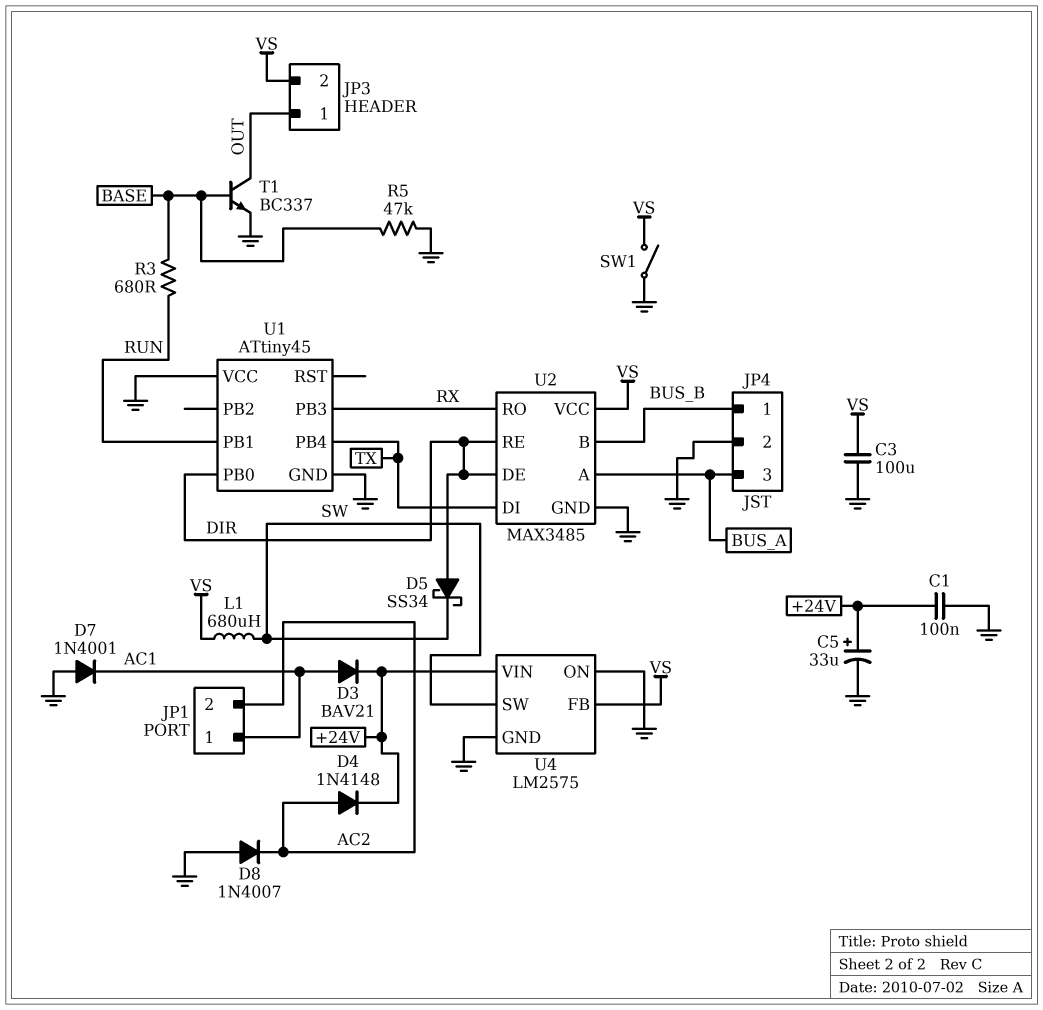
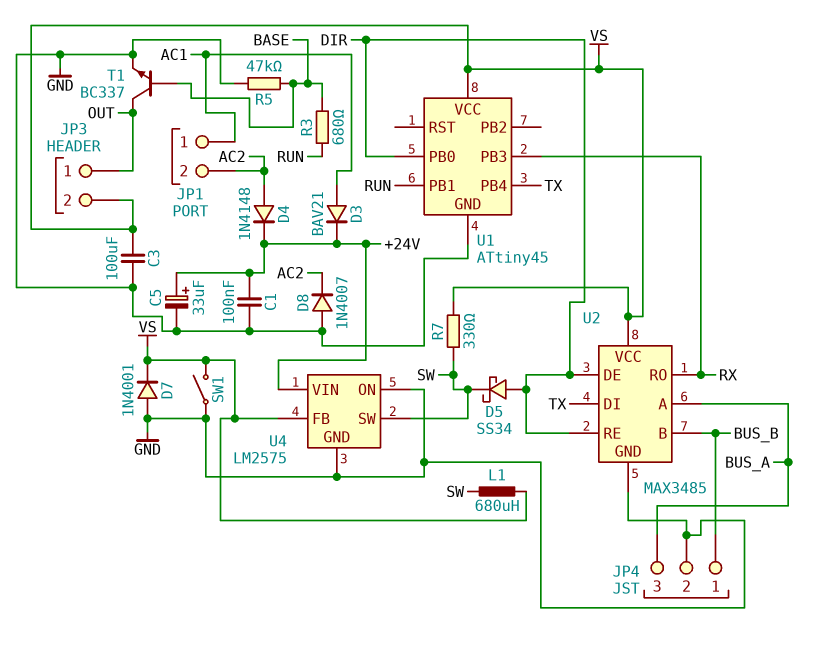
D7: diode 1N4001 (A GND, K AC1) -> diode 1N4001 (A GND, K VS)
R7: none -> 330 (SW, VS)
U1 pin VCC: GND -> VS

